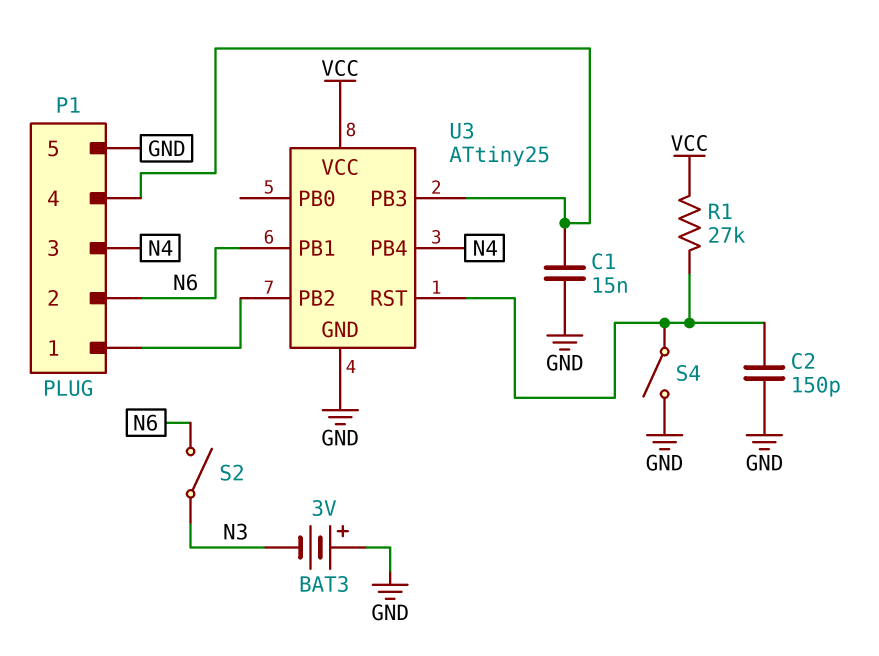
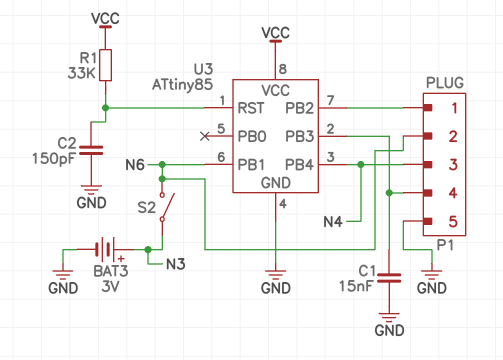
BAT3: 3V (plus GND, minus N3) -> 3V (plus N3, minus GND)
R1: 27k (U3/RST, VCC) -> 33k (U3/RST, VCC)
S4: switch (GND, U3/RST) -> none
U3: ATtiny25 -> ATtiny85

